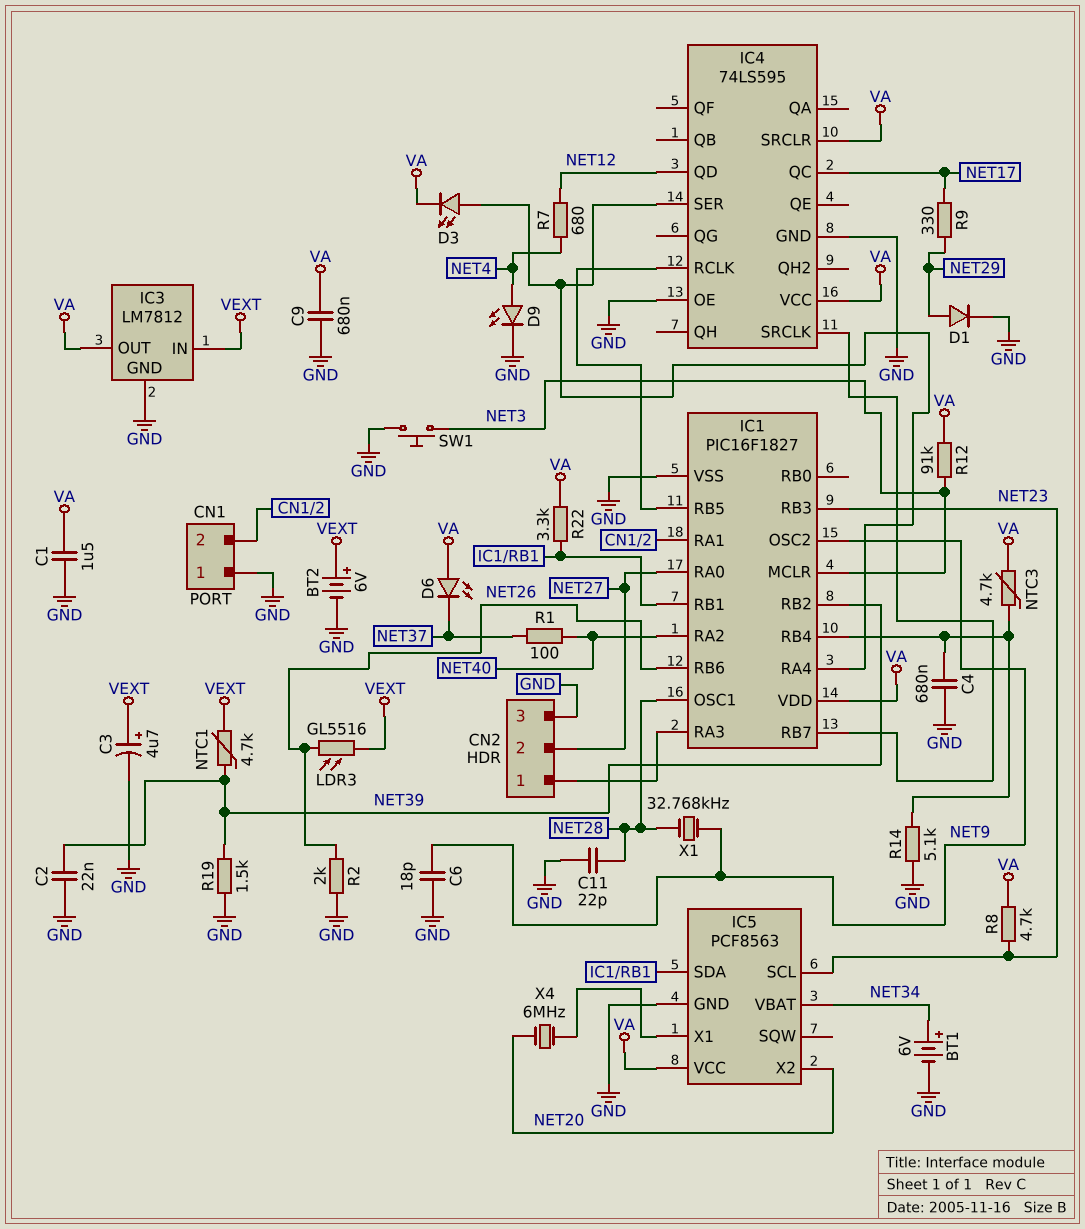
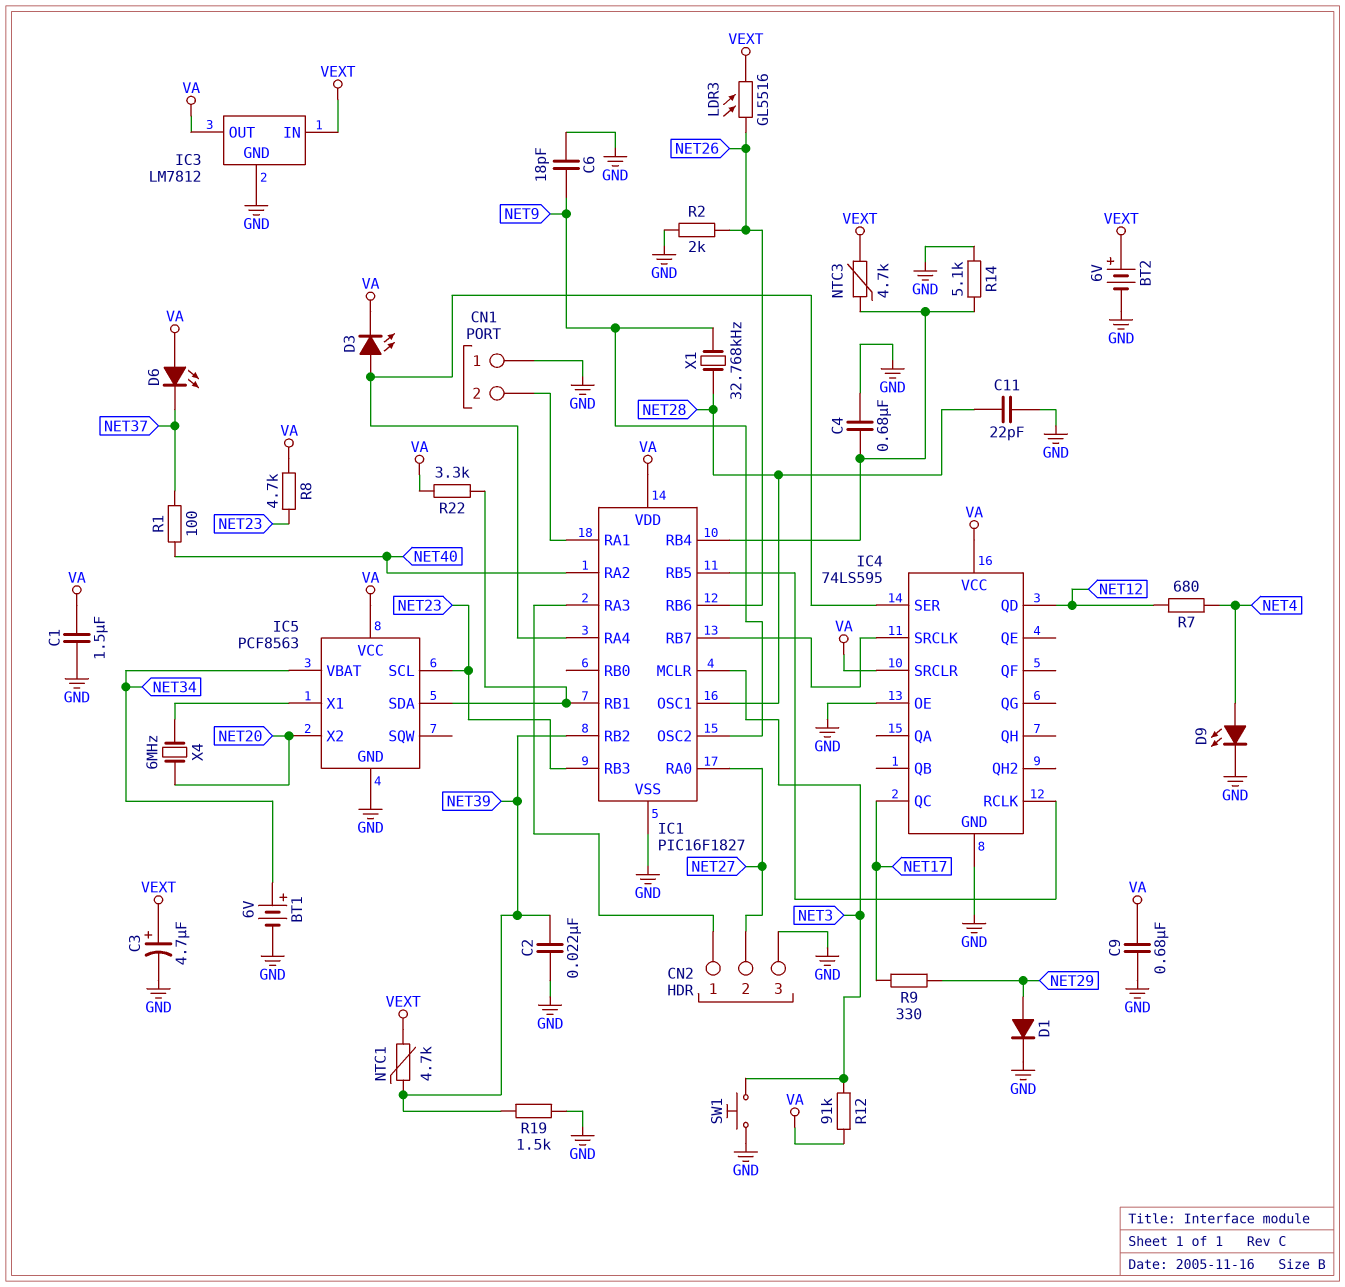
NTC3: 4.7k (IC1/RB4, VA) -> 4.7k (IC1/RB4, VEXT)

